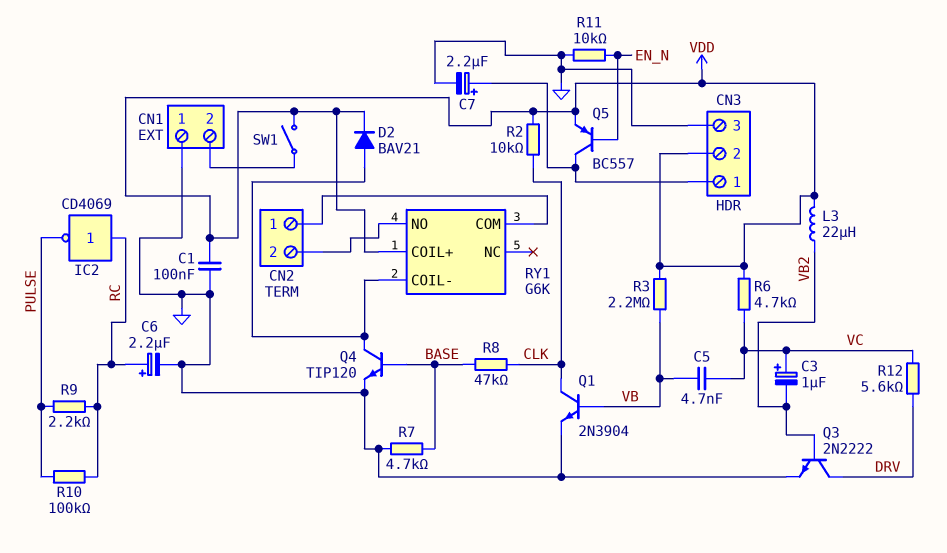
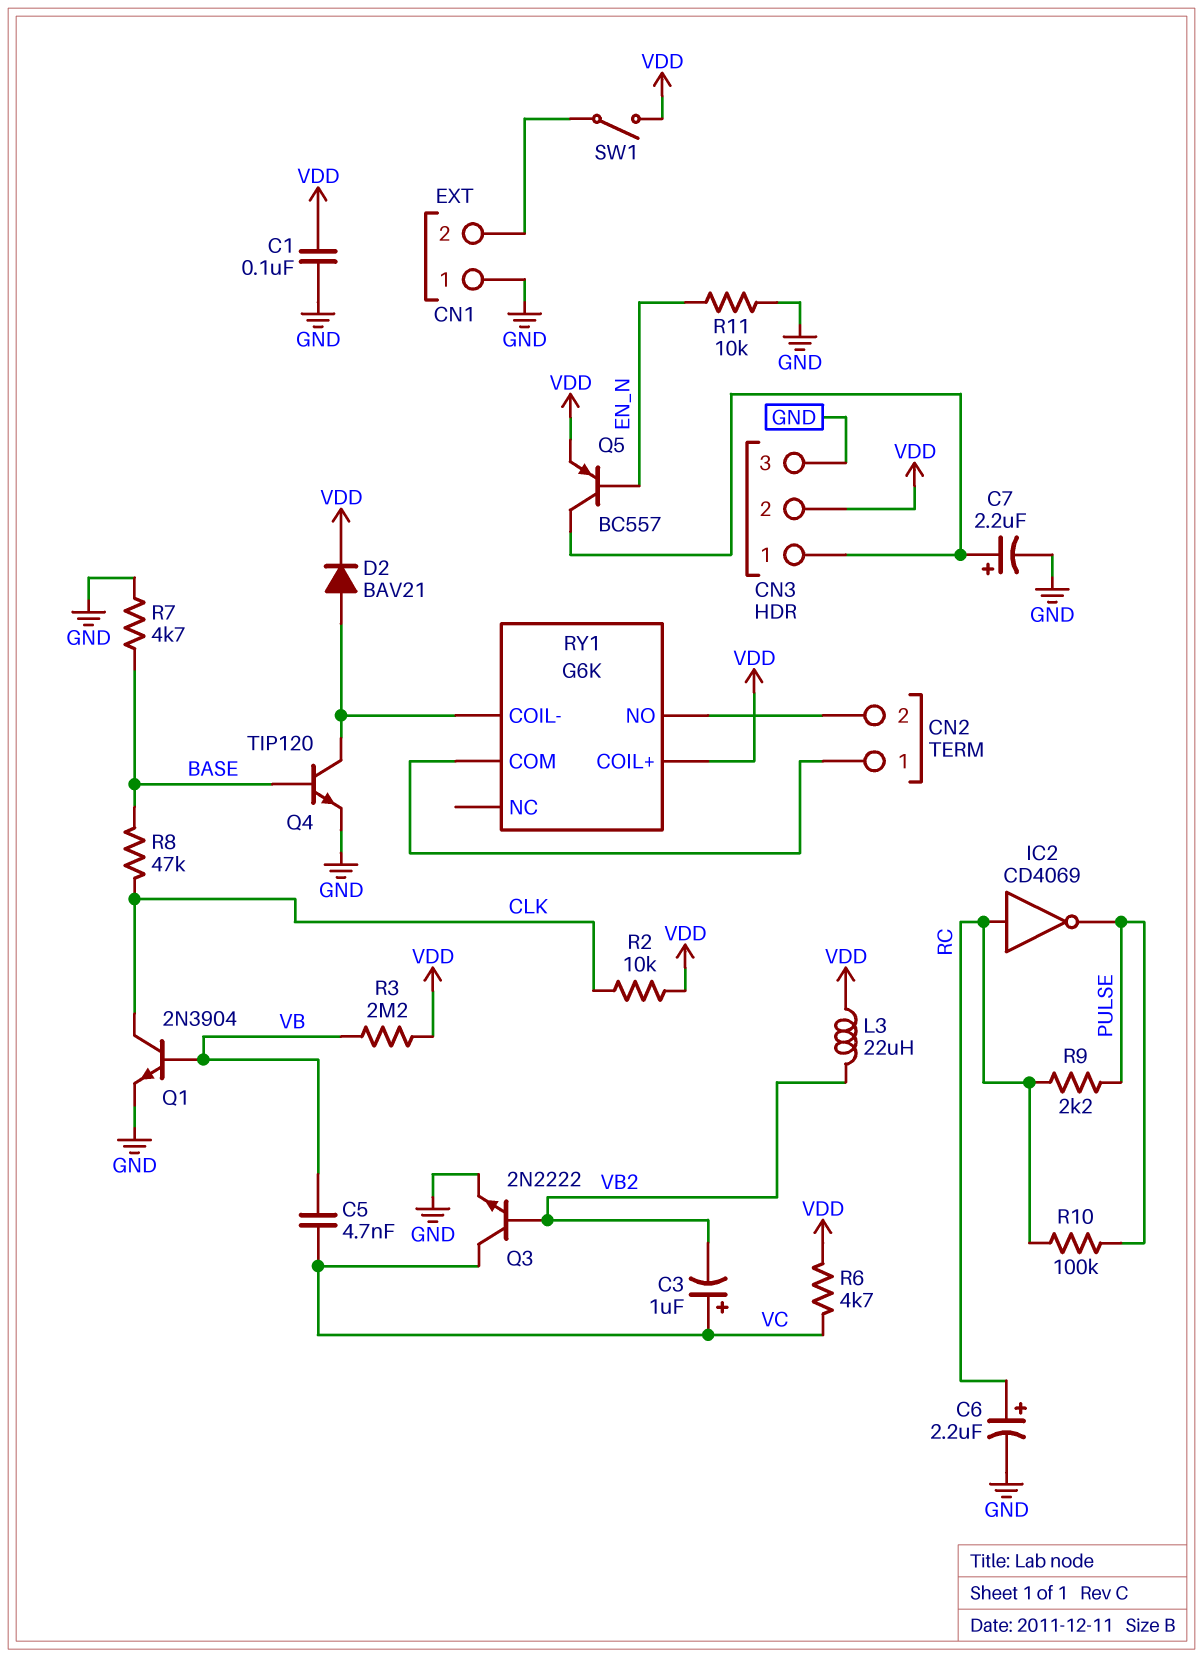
Q3: NPN 2N2222 (B VB2, C DRV, E GND) -> NPN 2N2222 (B VB2, C VC, E GND)
R12: 5.6k (DRV, VC) -> none

